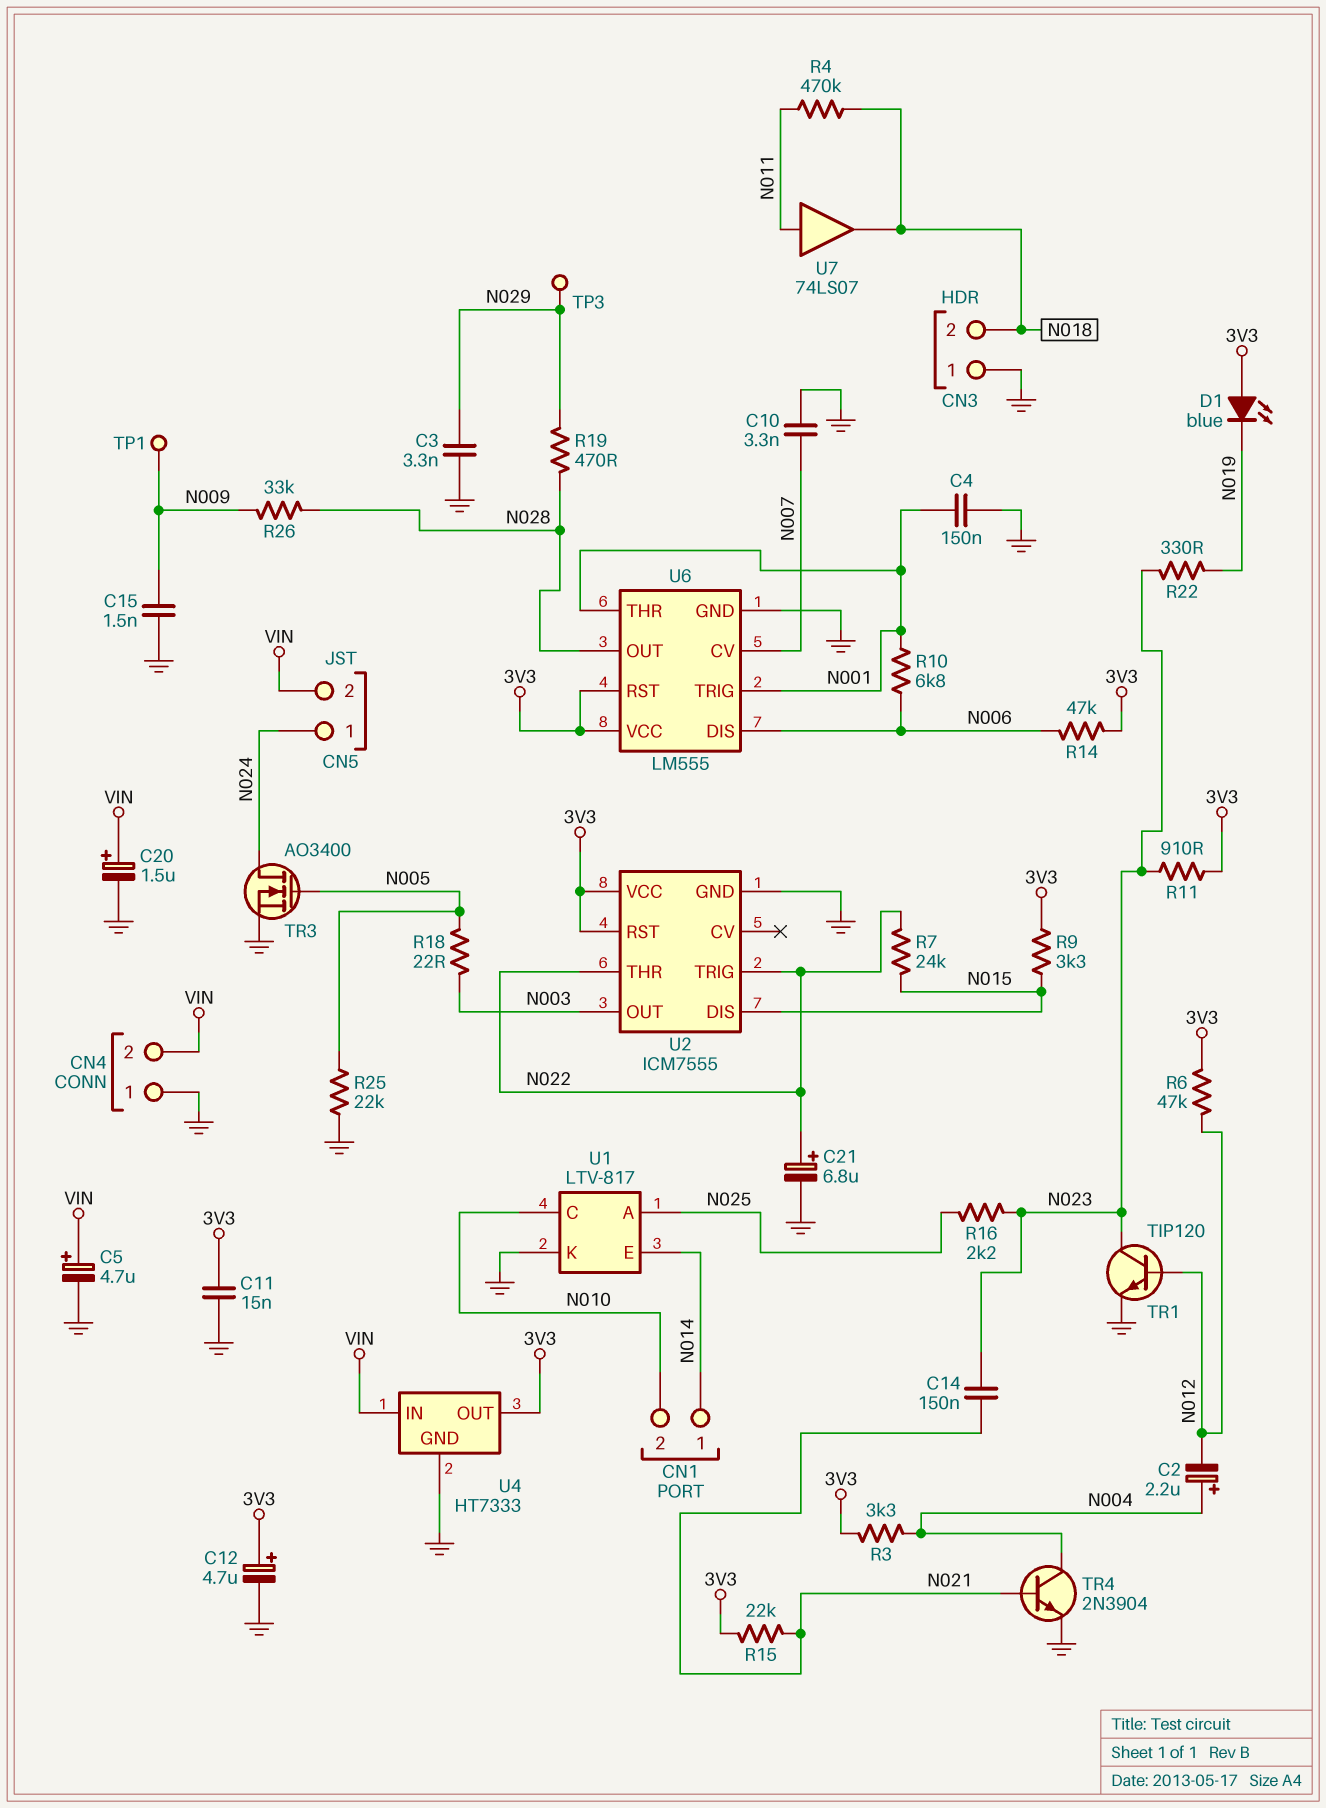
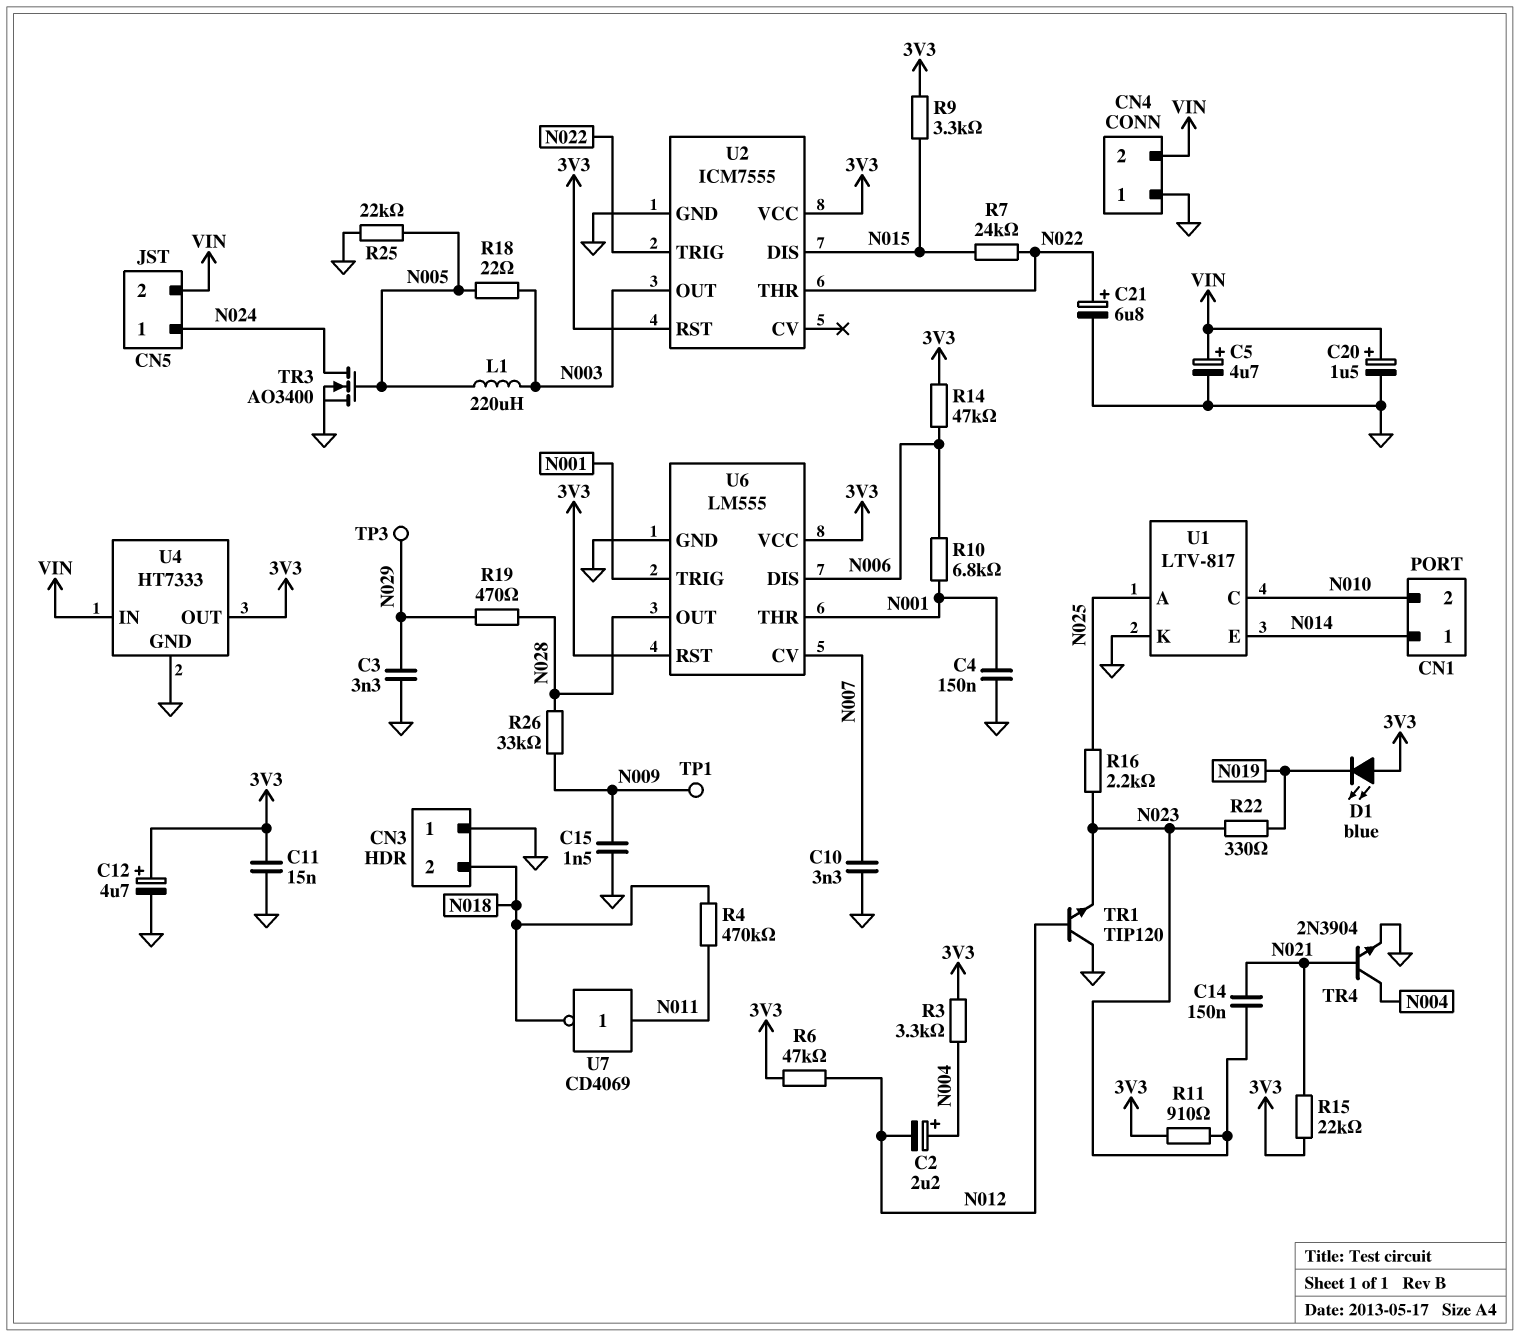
L1: none -> 220uH (N003, N005)
TR1: NPN TIP120 (B N012, C N023, E GND) -> NPN TIP120 (B N012, C GND, E N023)
U7: buffer 74LS07 (in N011, out N018) -> NOT CD4069 (in N011, out N018)

